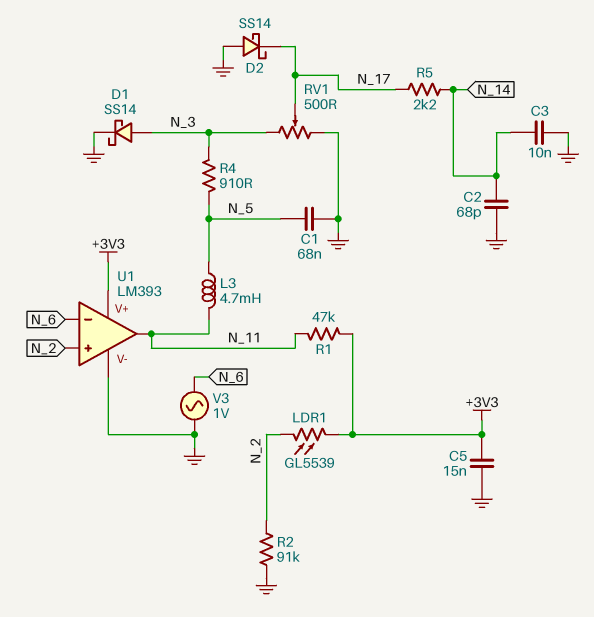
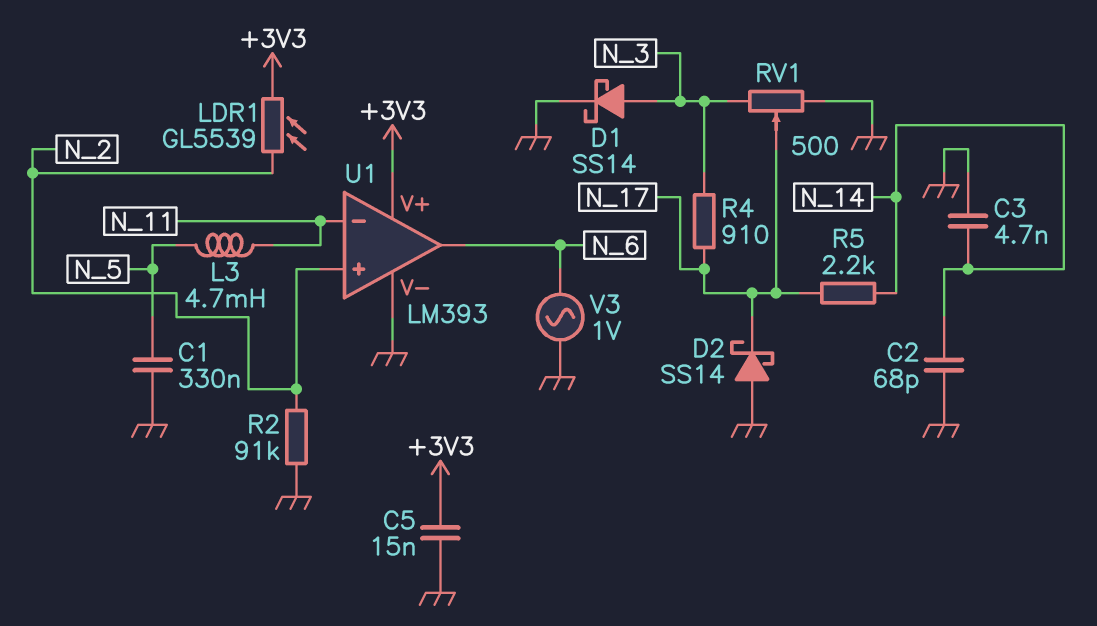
C1: 68nF (GND, N_5) -> 330nF (GND, N_5)
C3: 10nF (GND, N_14) -> 4.7nF (GND, N_14)
R1: 47k (+3V3, N_11) -> none
R4: 910 (N_3, N_5) -> 910 (N_3, N_17)
U1 pin in-: N_6 -> N_11
U1 pin out: N_11 -> N_6

